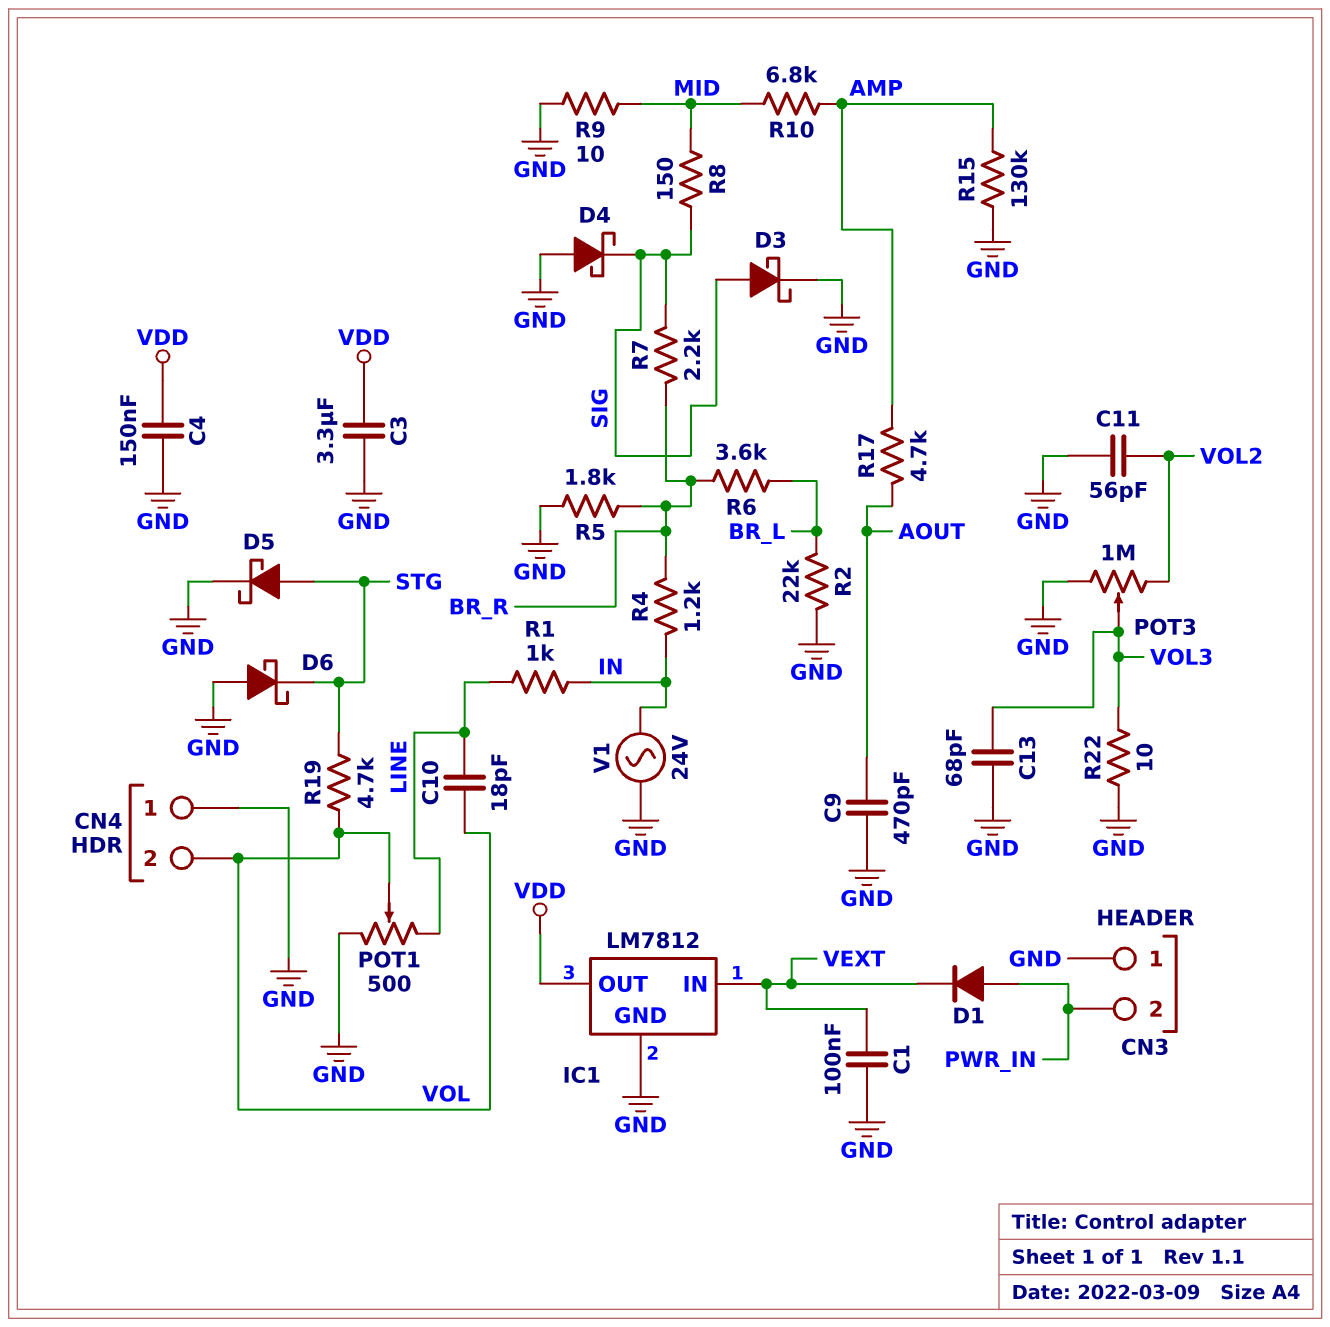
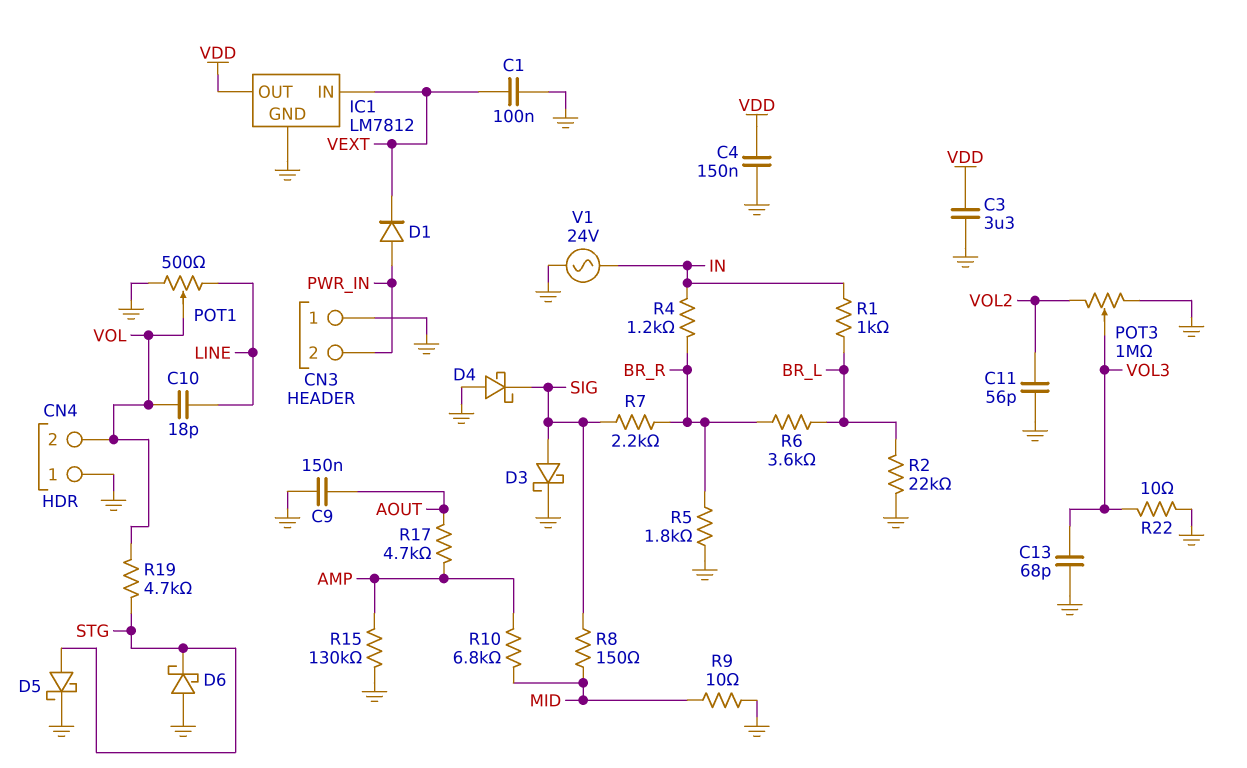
C9: 470pF (AOUT, GND) -> 150nF (AOUT, GND)
R1: 1k (IN, LINE) -> 1k (BR_L, IN)

